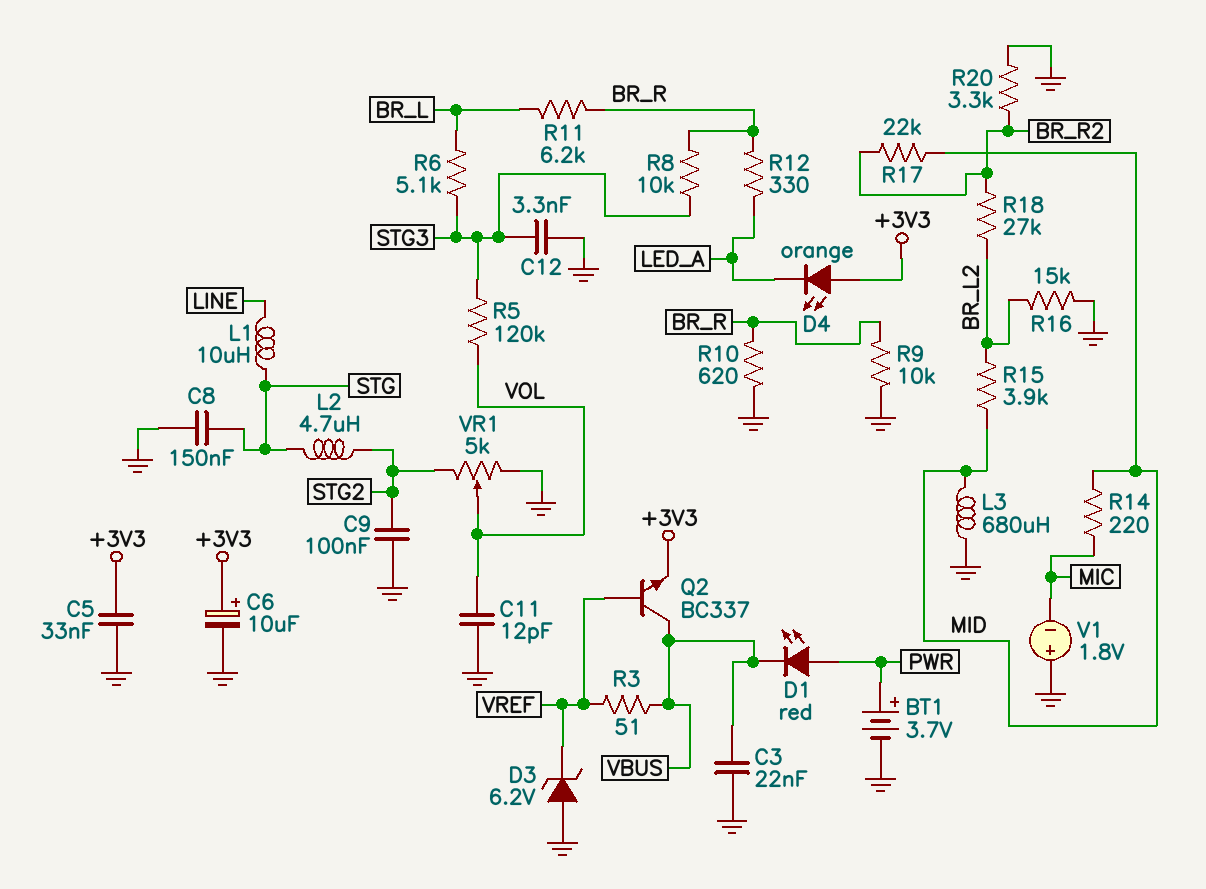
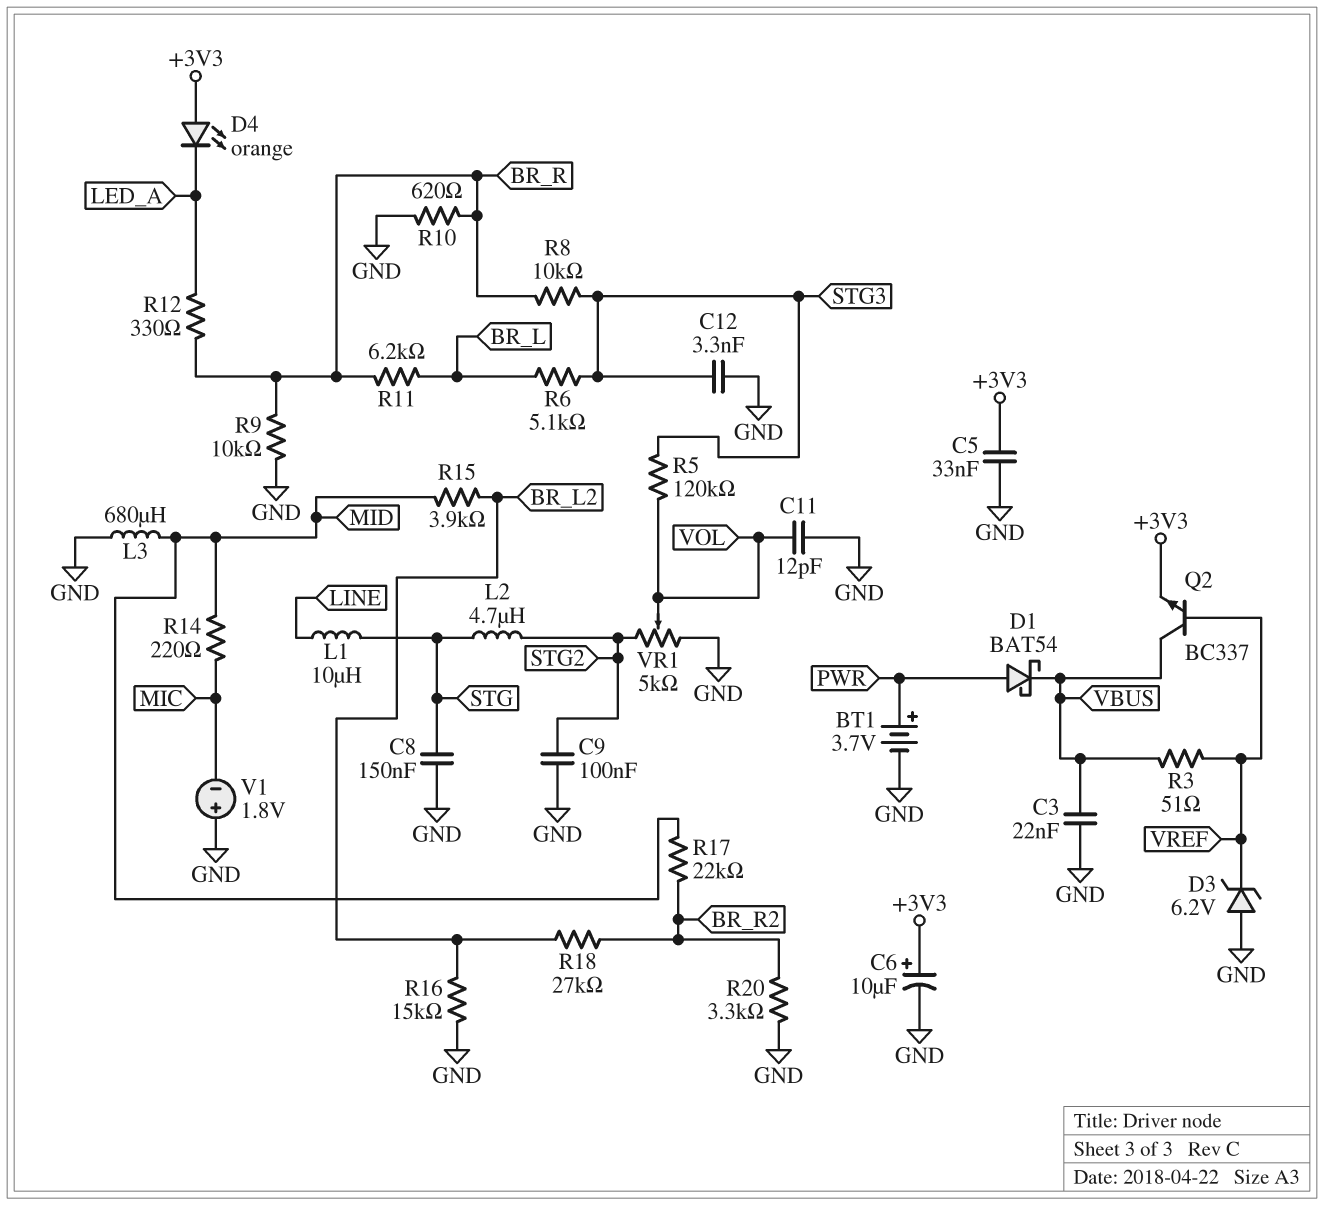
D1: LED red (A PWR, K VBUS) -> schottky BAT54 (A PWR, K VBUS)

